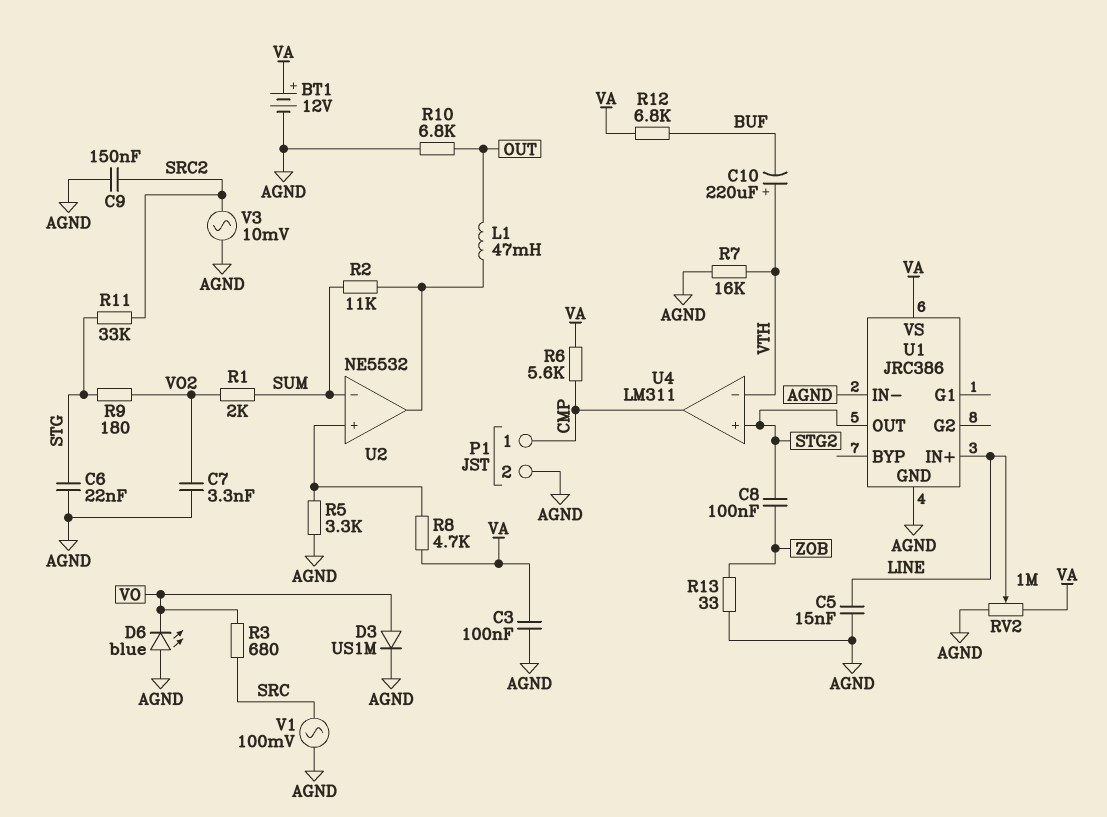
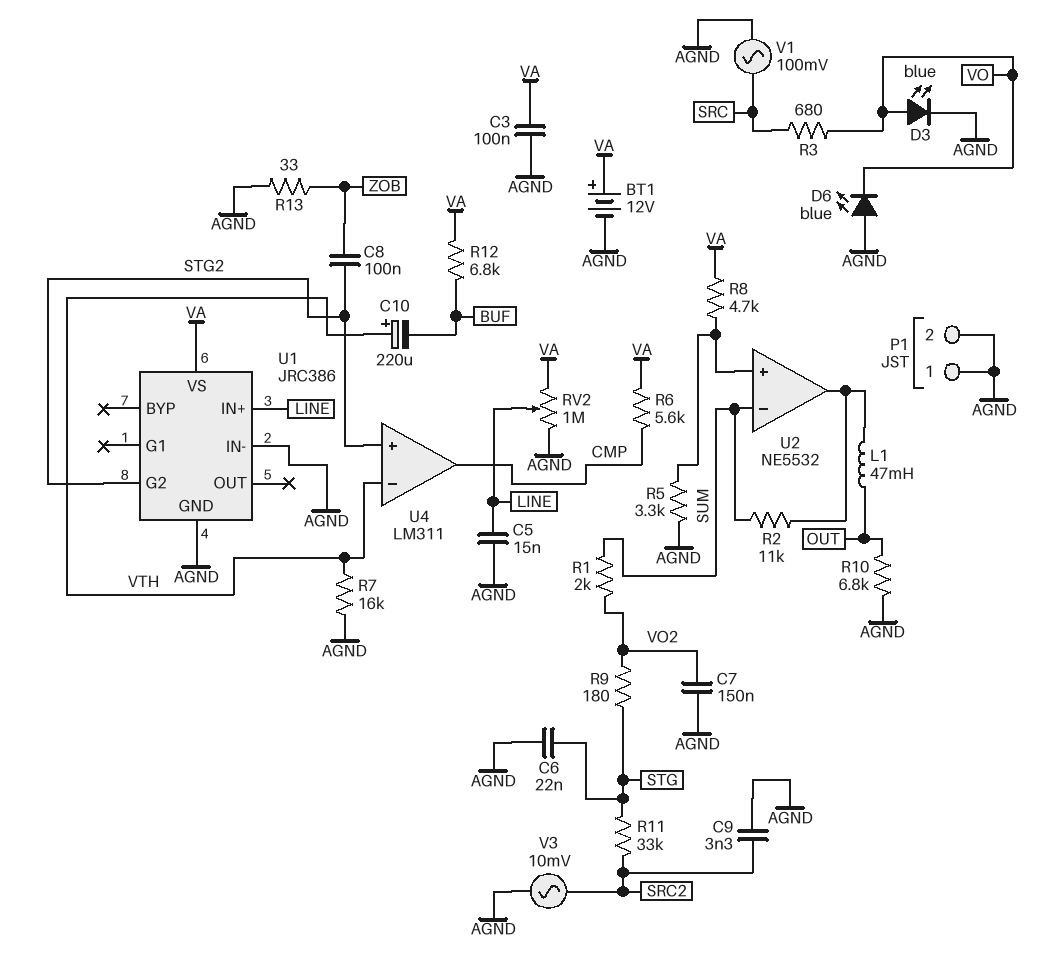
C7: 3.3nF (AGND, VO2) -> 150nF (AGND, VO2)
C9: 150nF (AGND, SRC2) -> 3.3nF (AGND, SRC2)
D3: diode US1M (A VO, K AGND) -> LED blue (A VO, K AGND)
P1 pin 1: CMP -> AGND
U1 pin G2: none -> STG2
U1 pin OUT: STG2 -> none

